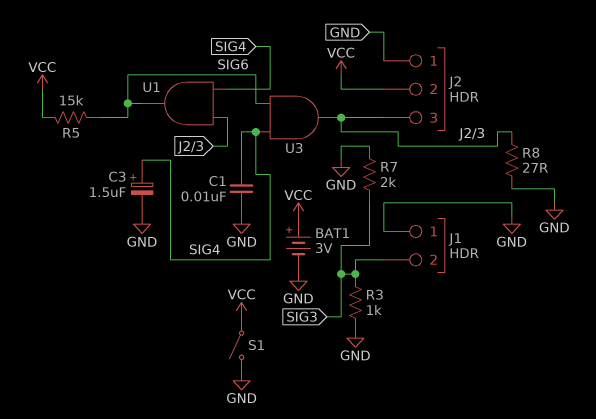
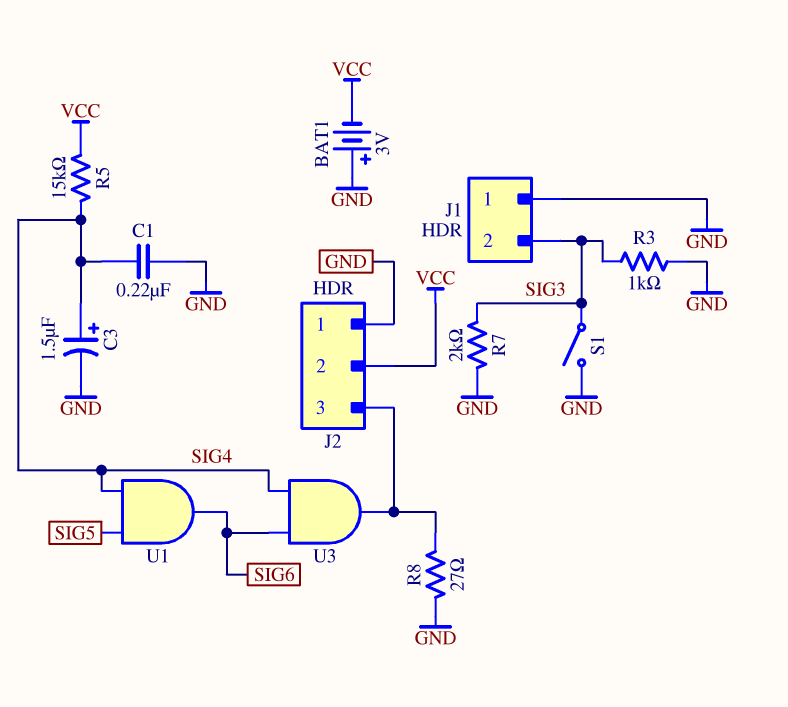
BAT1: 3V (plus VCC, minus GND) -> 3V (plus GND, minus VCC)
C1: 10nF (GND, SIG4) -> 220nF (GND, SIG4)
R5: 15k (SIG6, VCC) -> 15k (SIG4, VCC)
S1: switch (GND, VCC) -> switch (GND, SIG3)
U1: AND (in J2/3, in SIG4, out SIG6) -> AND (in SIG4, in SIG5, out SIG6)

